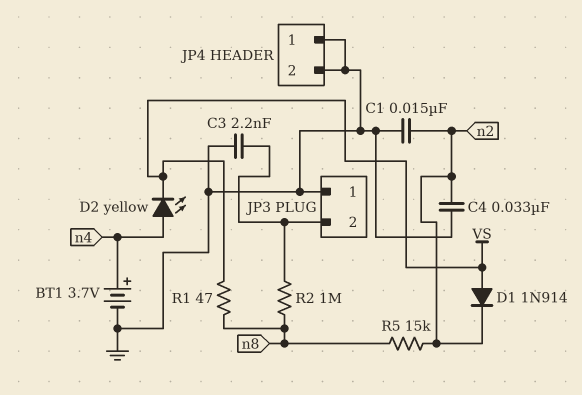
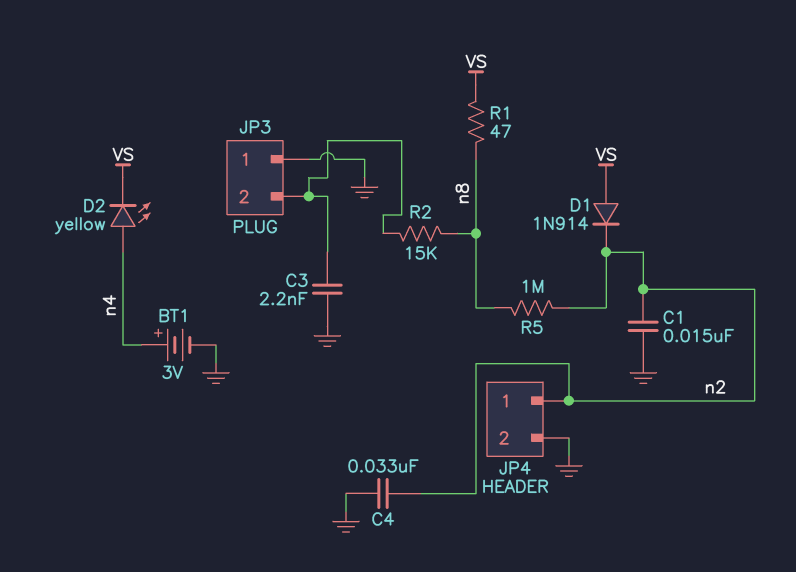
BT1: 3.7V (plus n4, minus GND) -> 3V (plus n4, minus GND)
JP4 pin 1: GND -> n2
R2: 1M (JP3/2, n8) -> 15k (JP3/2, n8)
R5: 15k (n2, n8) -> 1M (n2, n8)

